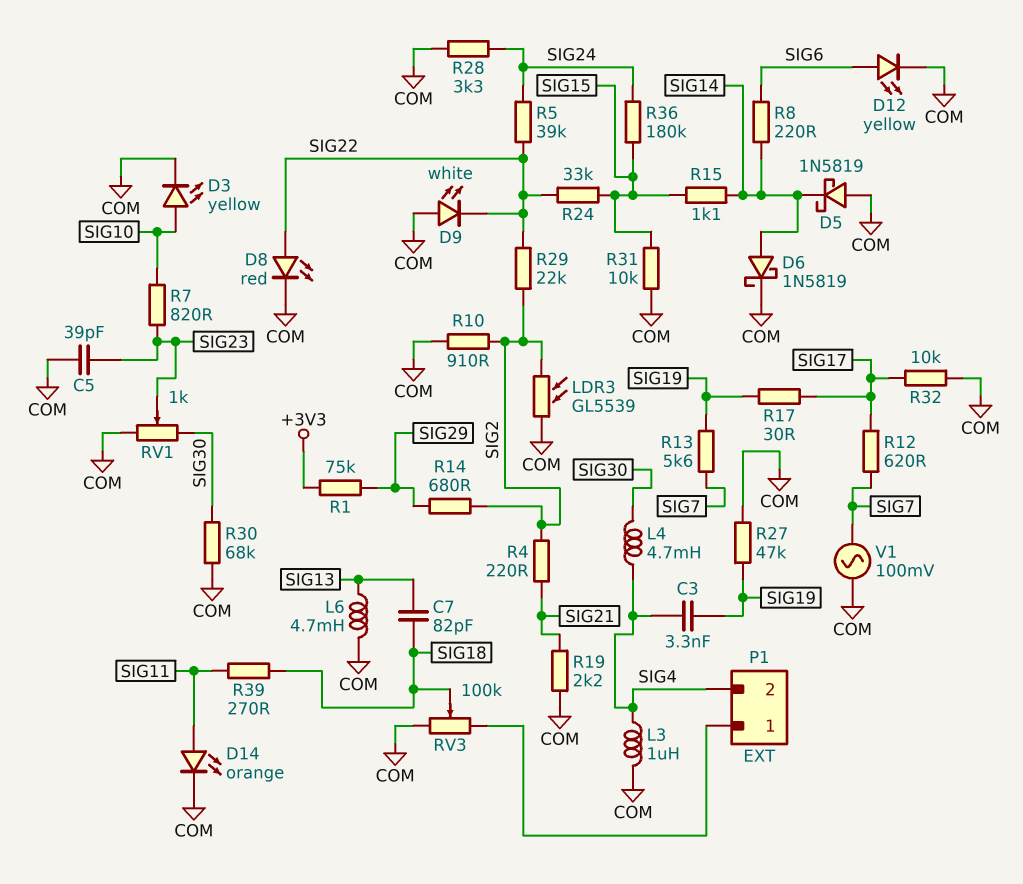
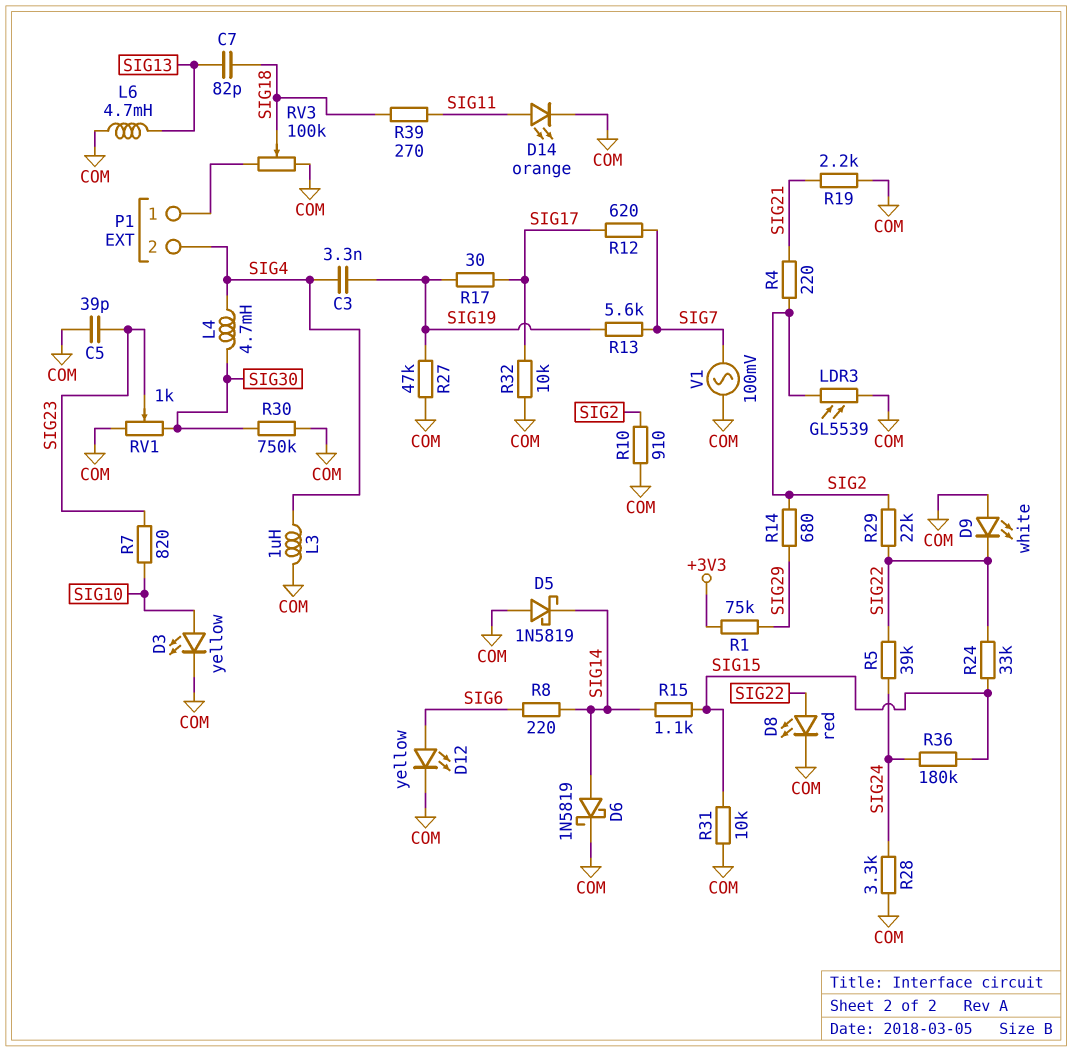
R30: 68k (COM, SIG30) -> 750k (COM, SIG30)

